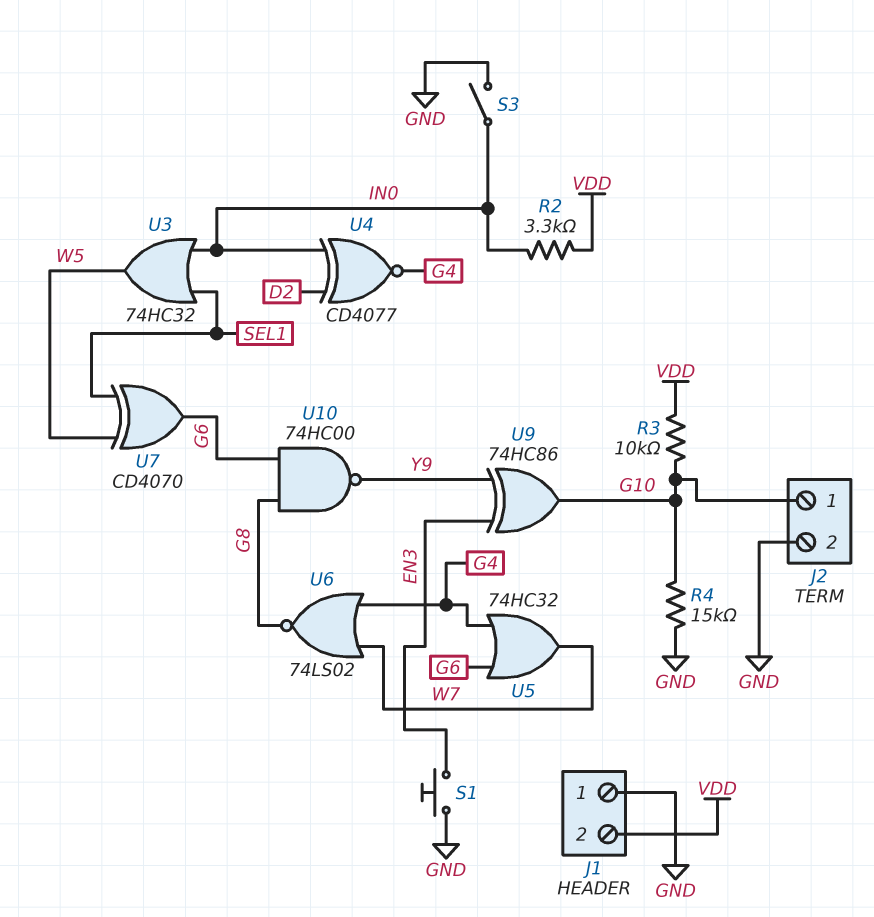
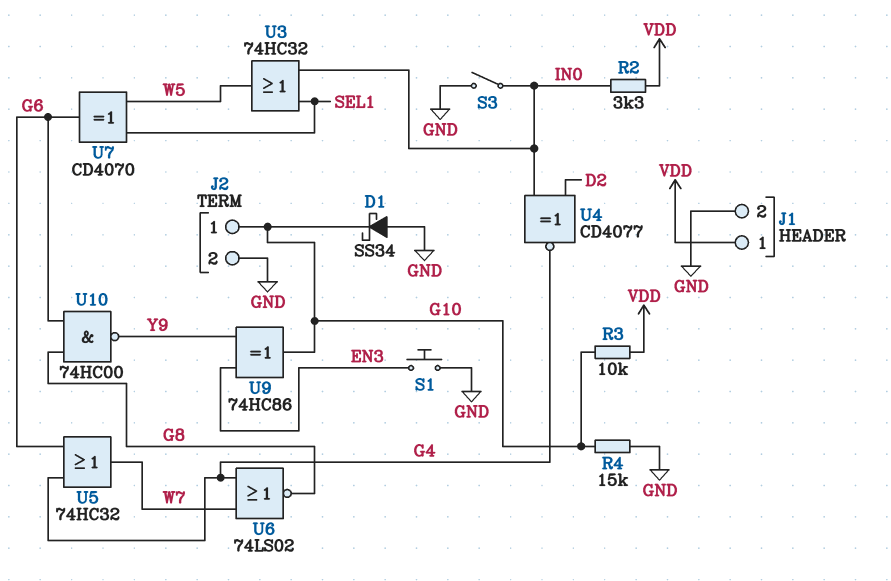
D1: none -> schottky SS34 (A GND, K G10)
J1 pin 1: GND -> VDD
J1 pin 2: VDD -> GND

